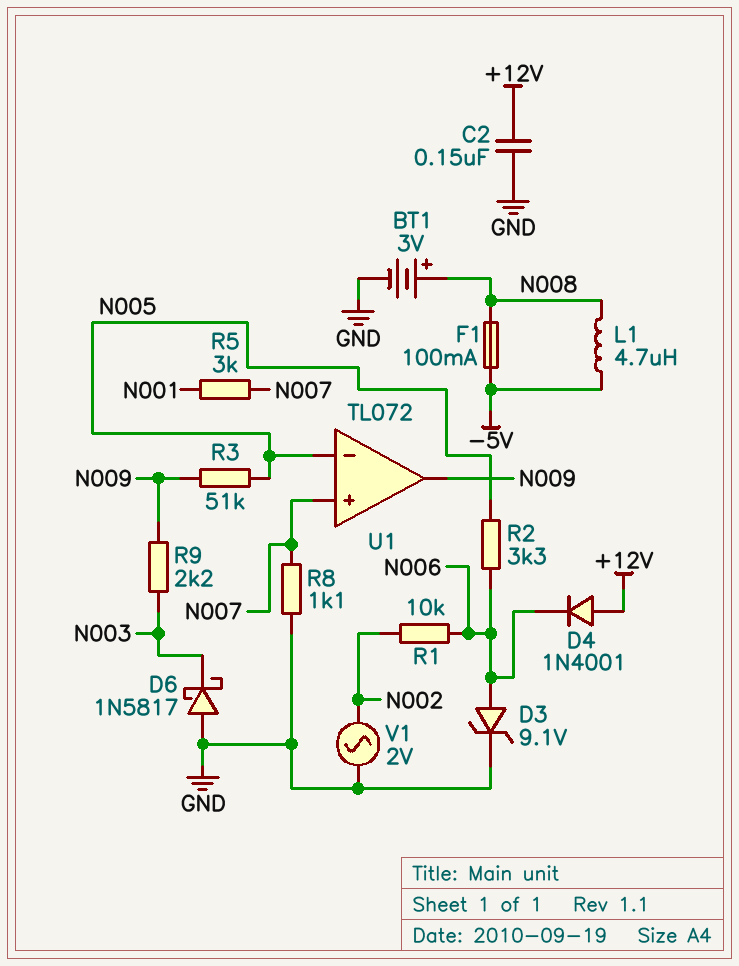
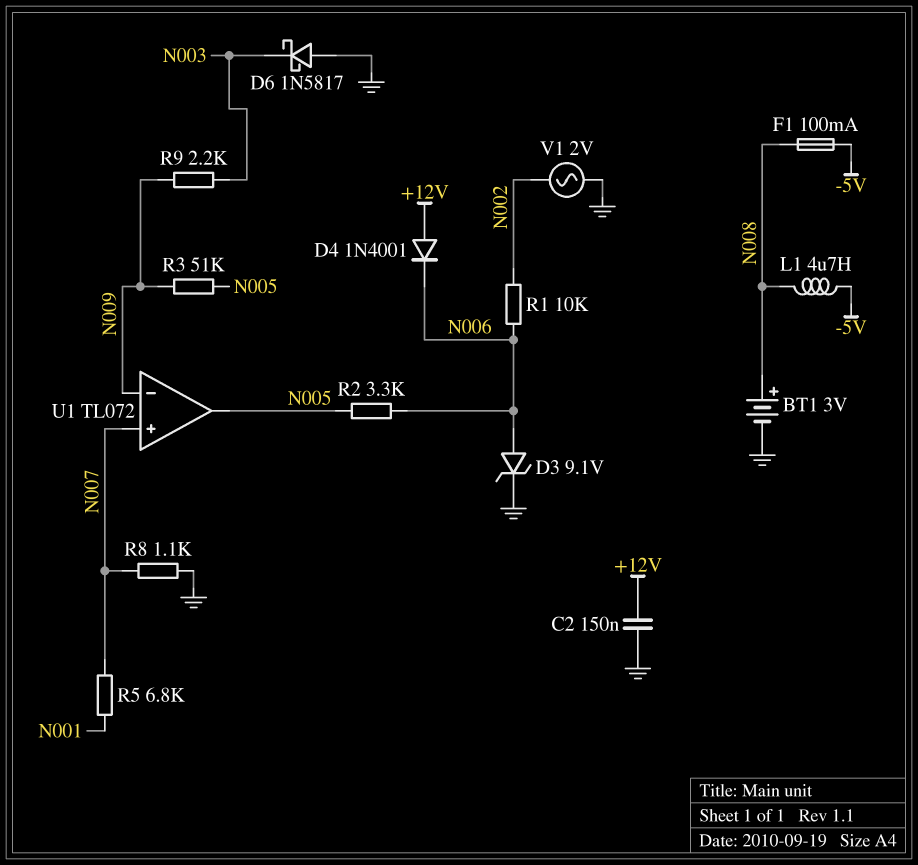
R5: 3k (N001, N007) -> 6.8k (N001, N007)
U1 pin in-: N005 -> N009
U1 pin out: N009 -> N005

